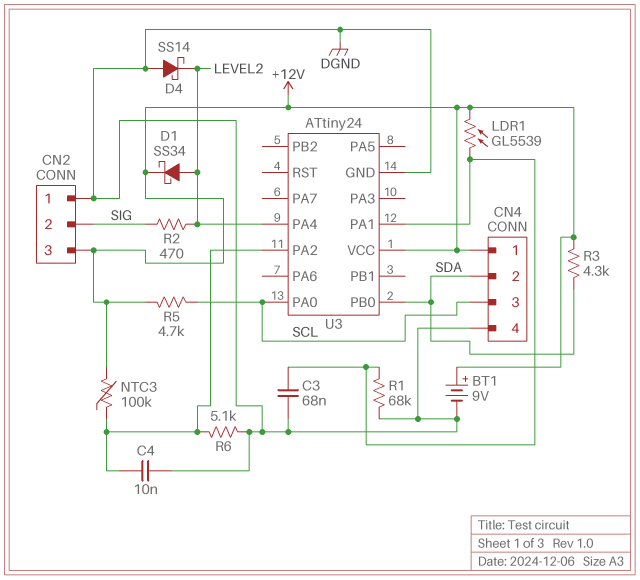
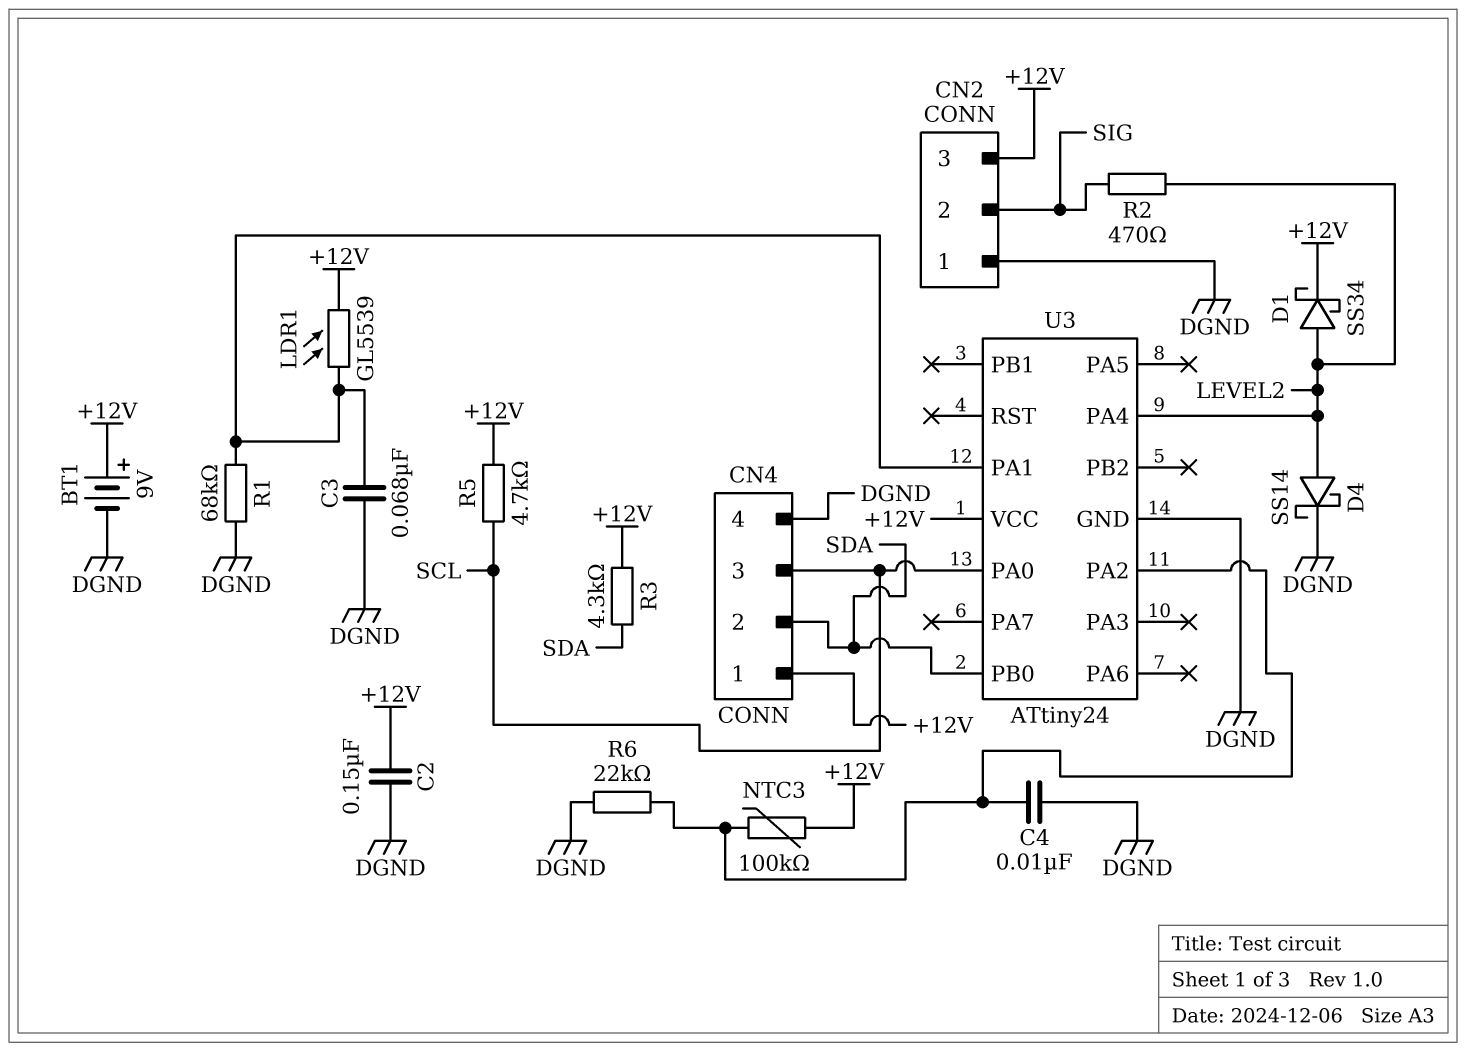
C2: none -> 150nF (+12V, DGND)
D4: schottky SS14 (A DGND, K LEVEL2) -> schottky SS14 (A LEVEL2, K DGND)
R6: 5.1k (DGND, U3/PA2) -> 22k (DGND, U3/PA2)

